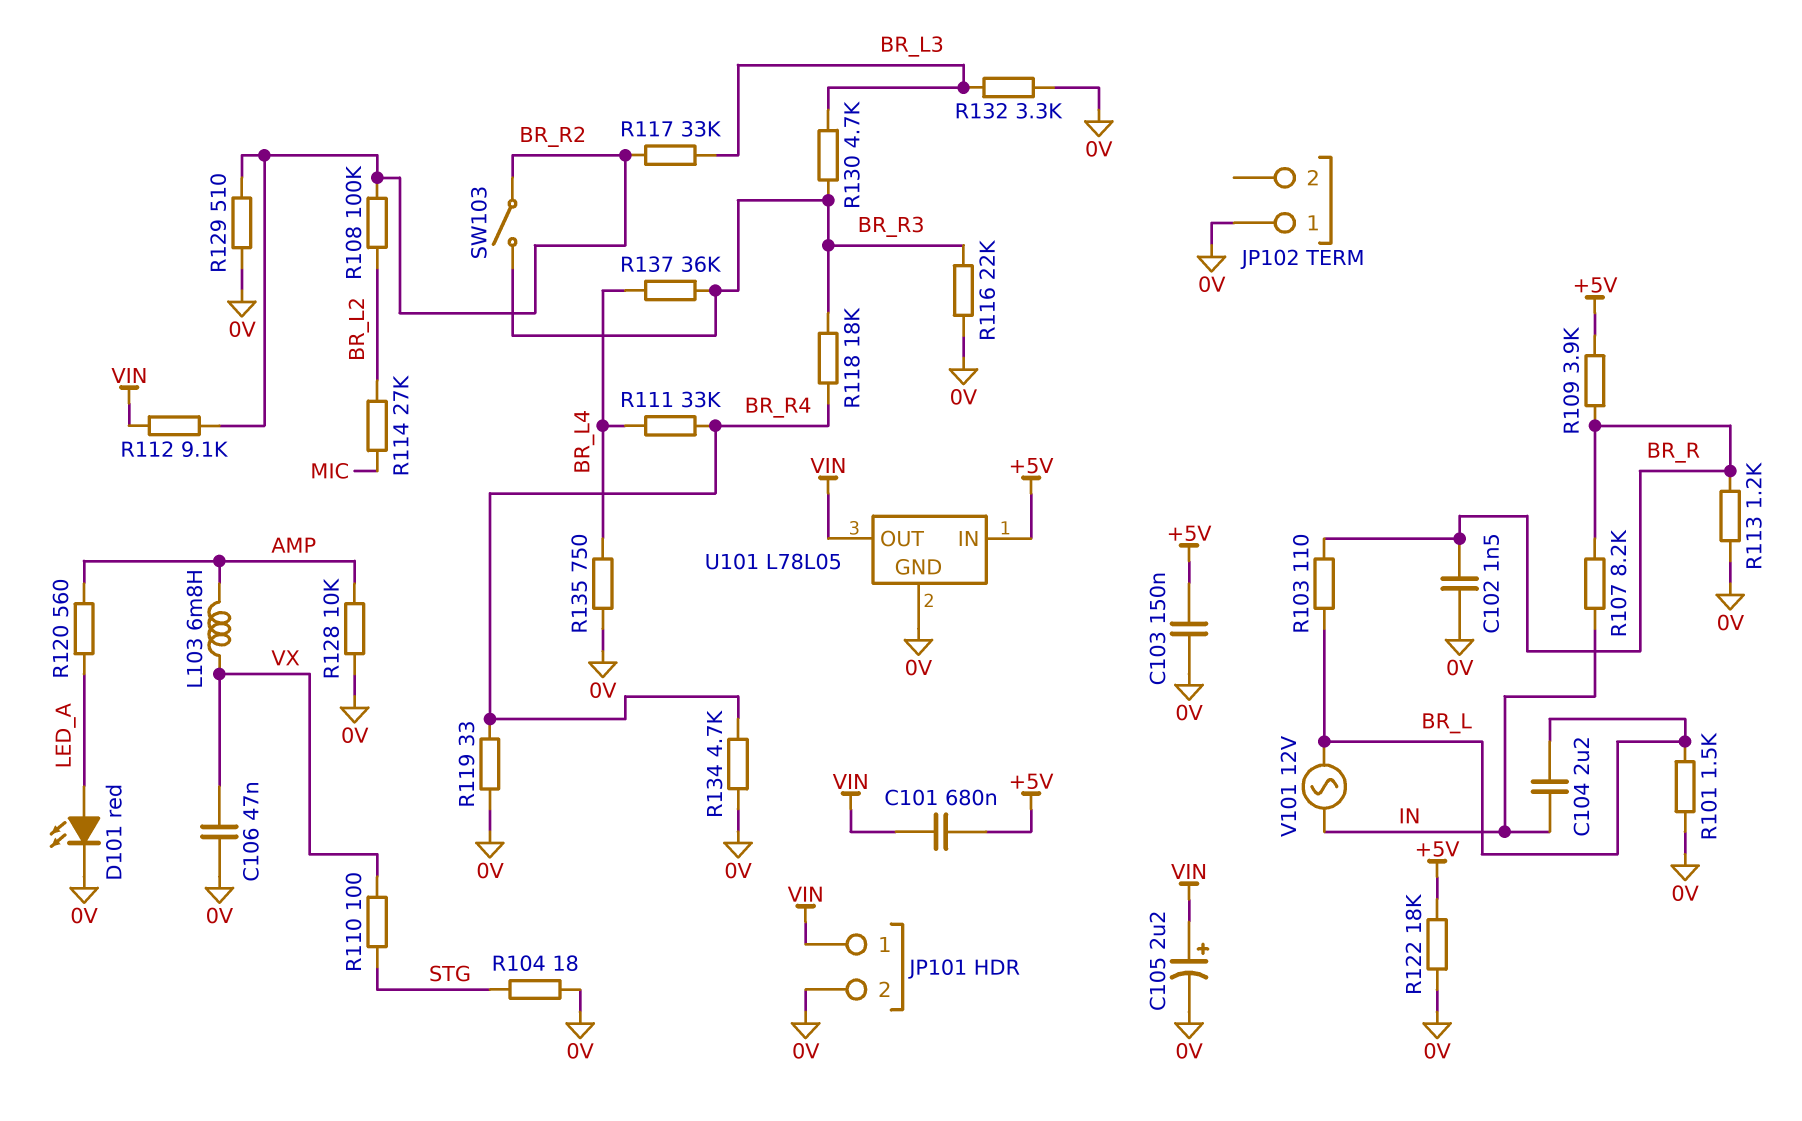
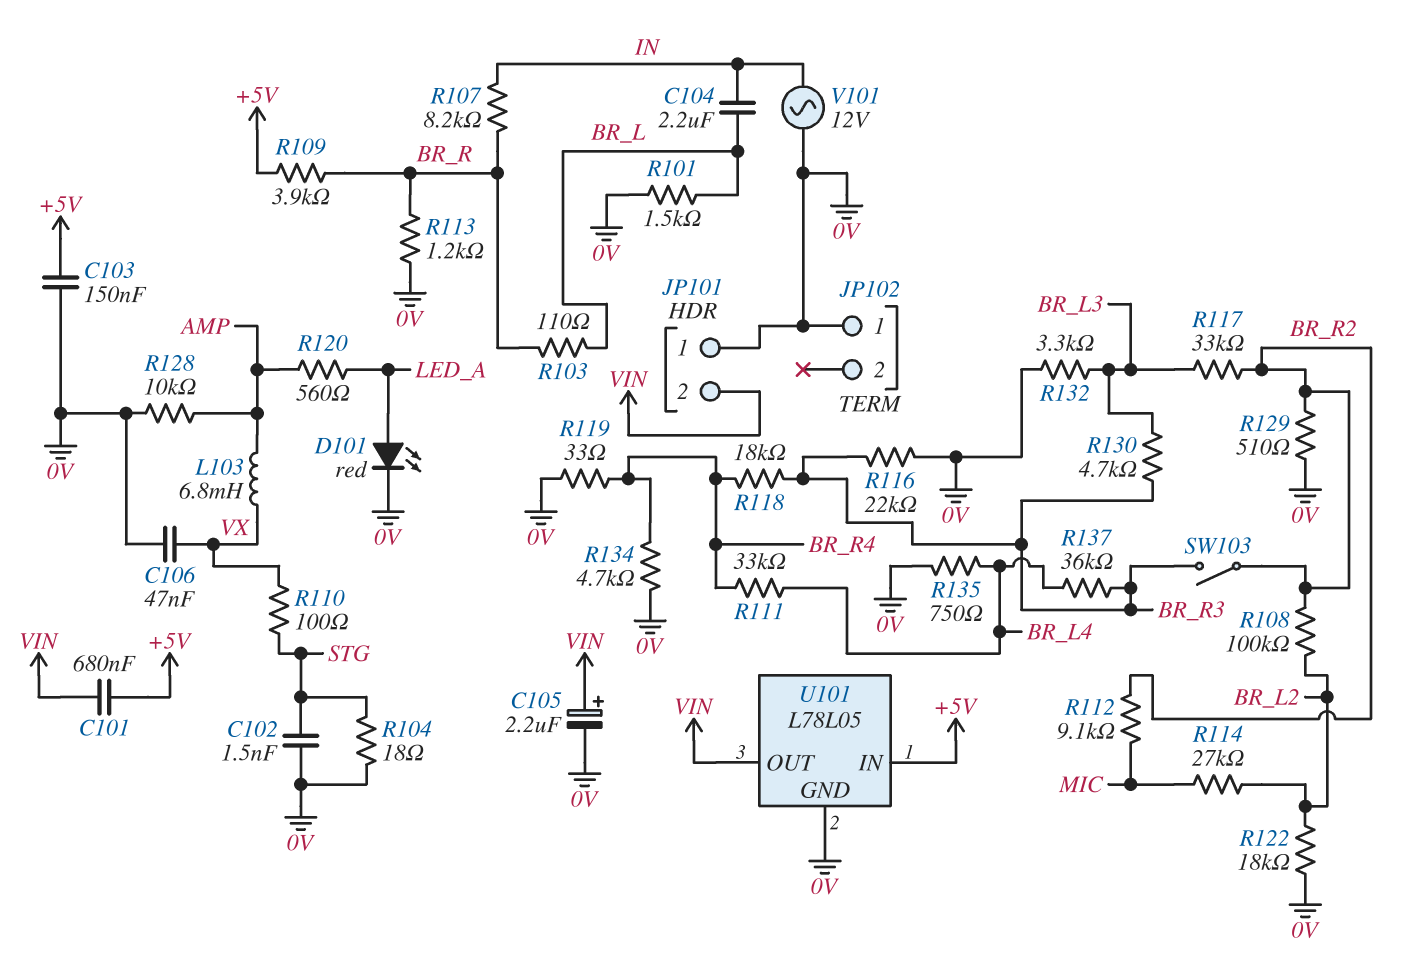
C102: 1.5nF (0V, BR_R) -> 1.5nF (0V, STG)
JP101 pin 1: VIN -> 0V
JP101 pin 2: 0V -> VIN
R112: 9.1k (BR_R2, VIN) -> 9.1k (BR_R2, MIC)
R122: 18k (+5V, 0V) -> 18k (0V, BR_L2)
V101: AC 12V (BR_L, IN) -> AC 12V (0V, IN)

